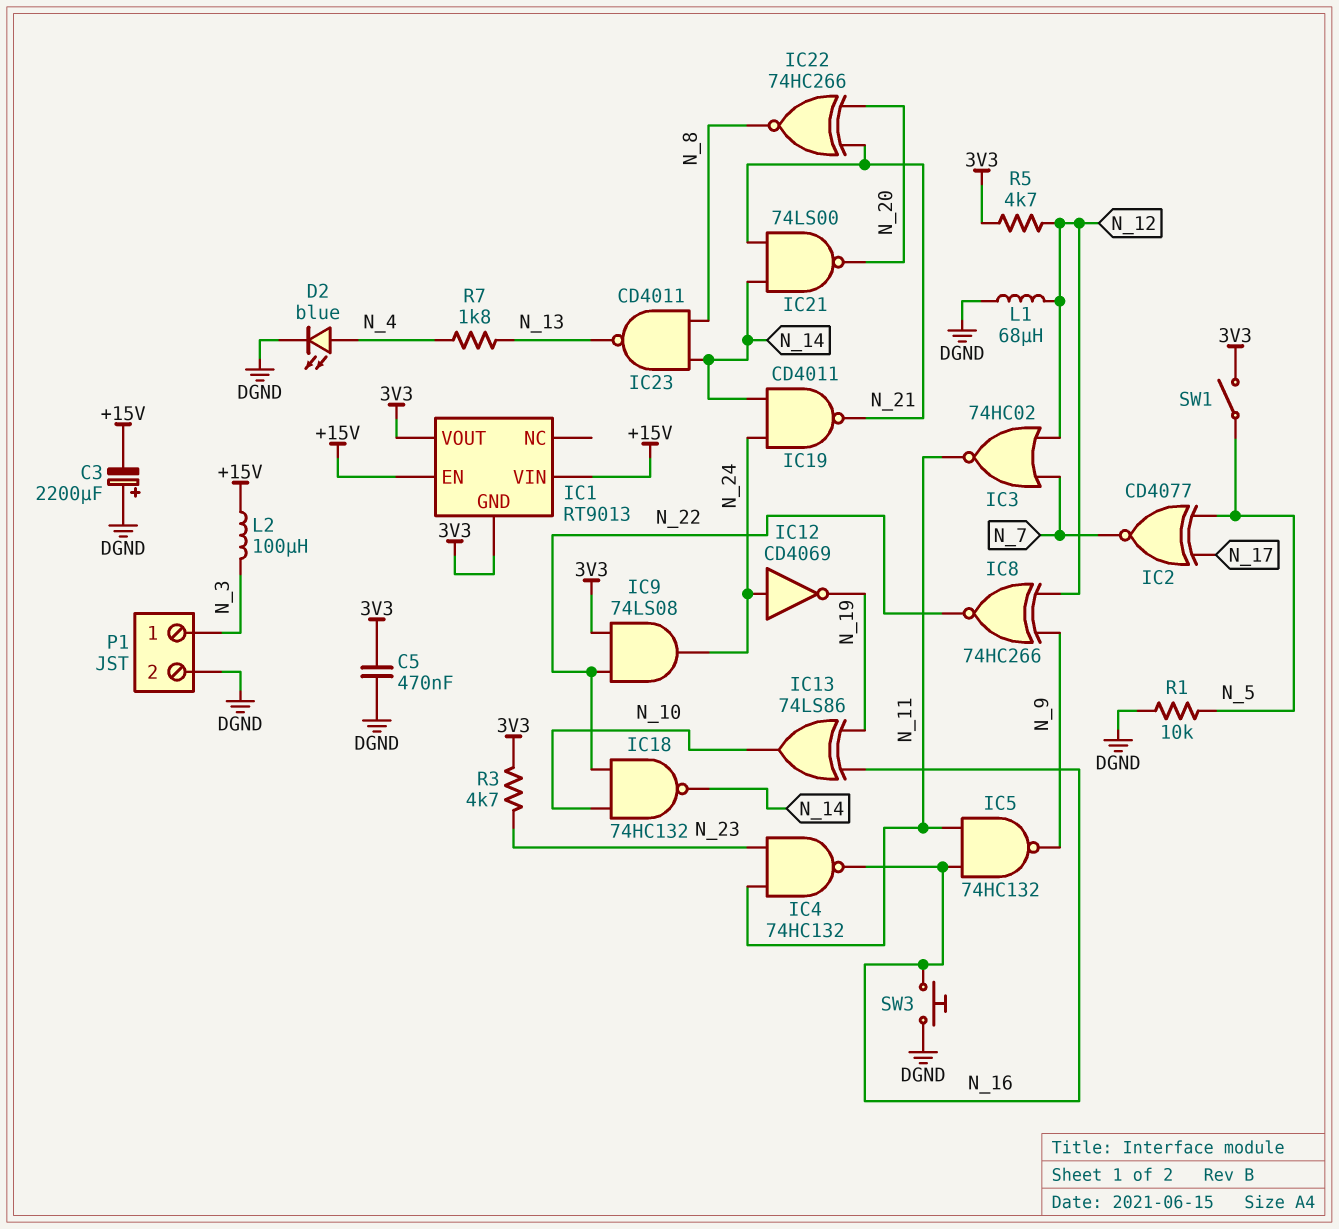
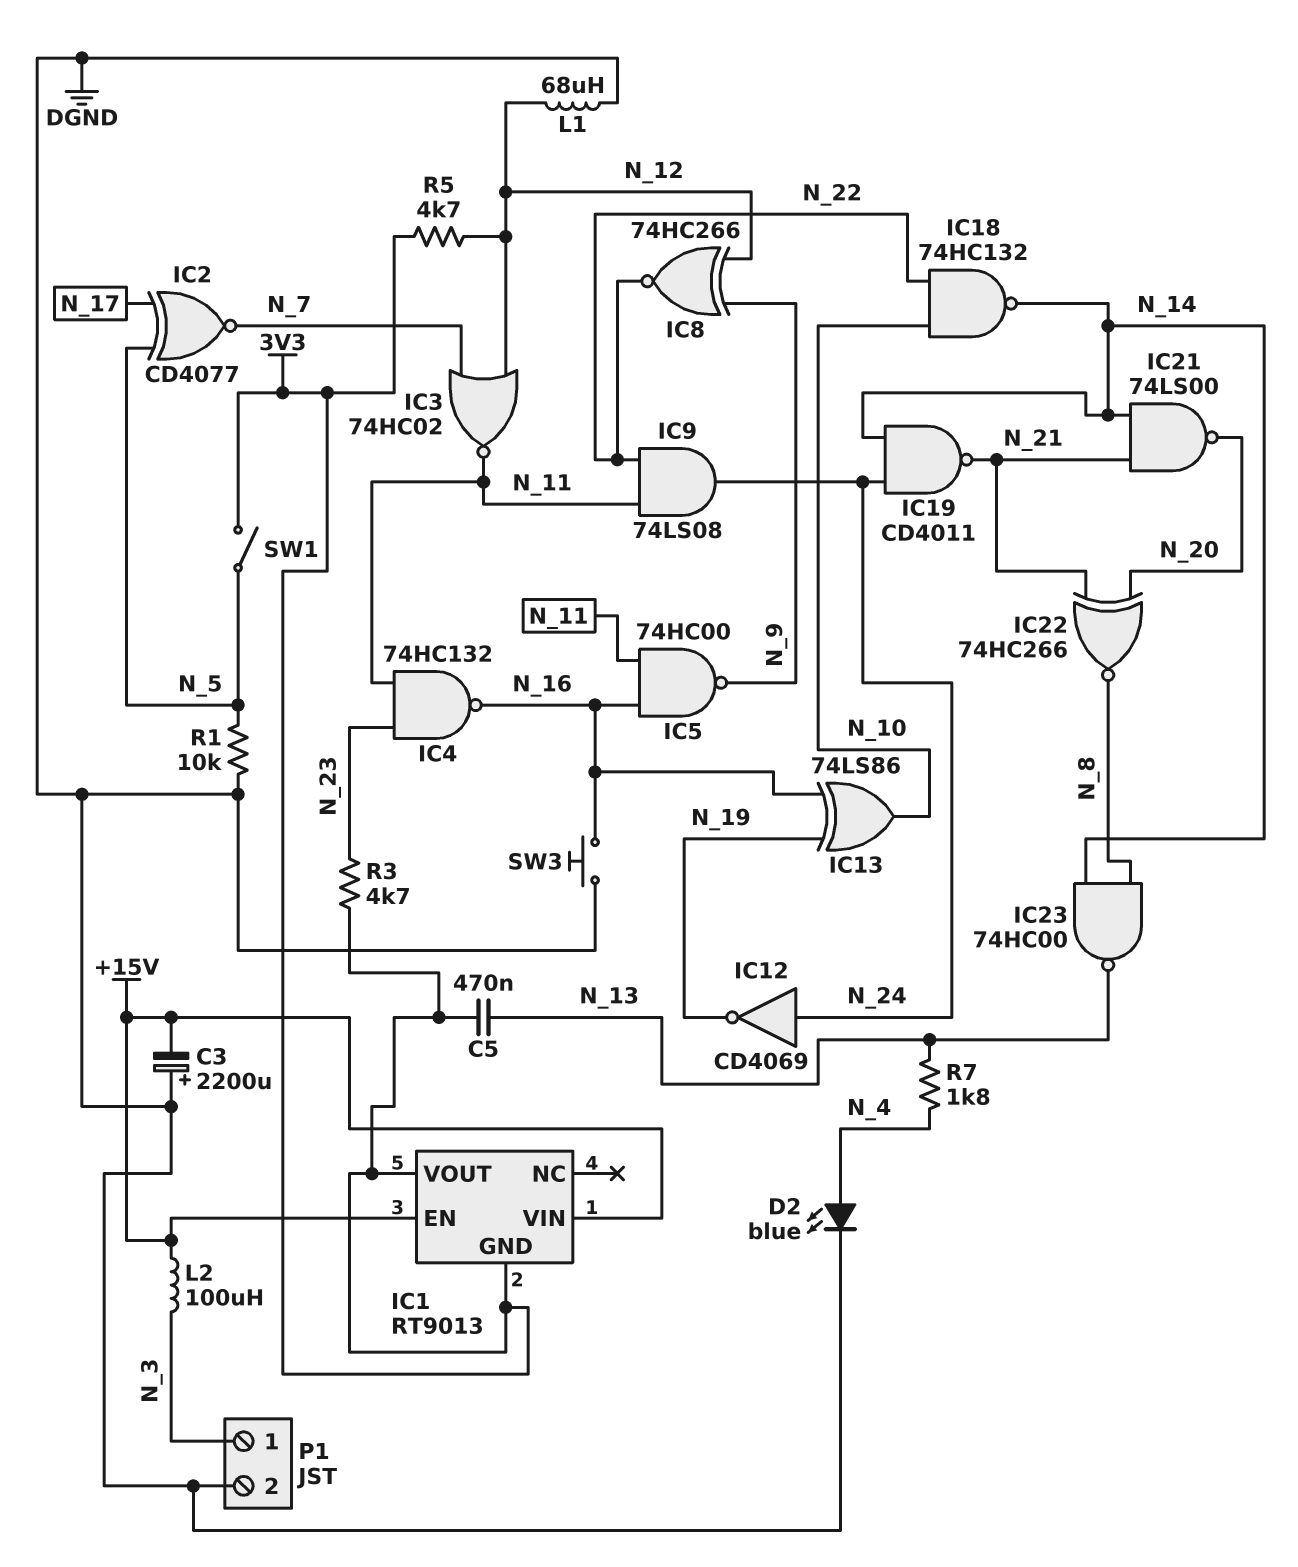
C5: 470nF (3V3, DGND) -> 470nF (3V3, N_13)
IC5: NAND 74HC132 (in N_11, in N_16, out N_9) -> NAND 74HC00 (in N_11, in N_16, out N_9)
IC9: AND 74LS08 (in 3V3, in N_22, out N_24) -> AND 74LS08 (in N_11, in N_22, out N_24)
IC23: NAND CD4011 (in N_8, in N_14, out N_13) -> NAND 74HC00 (in N_8, in N_14, out N_13)

